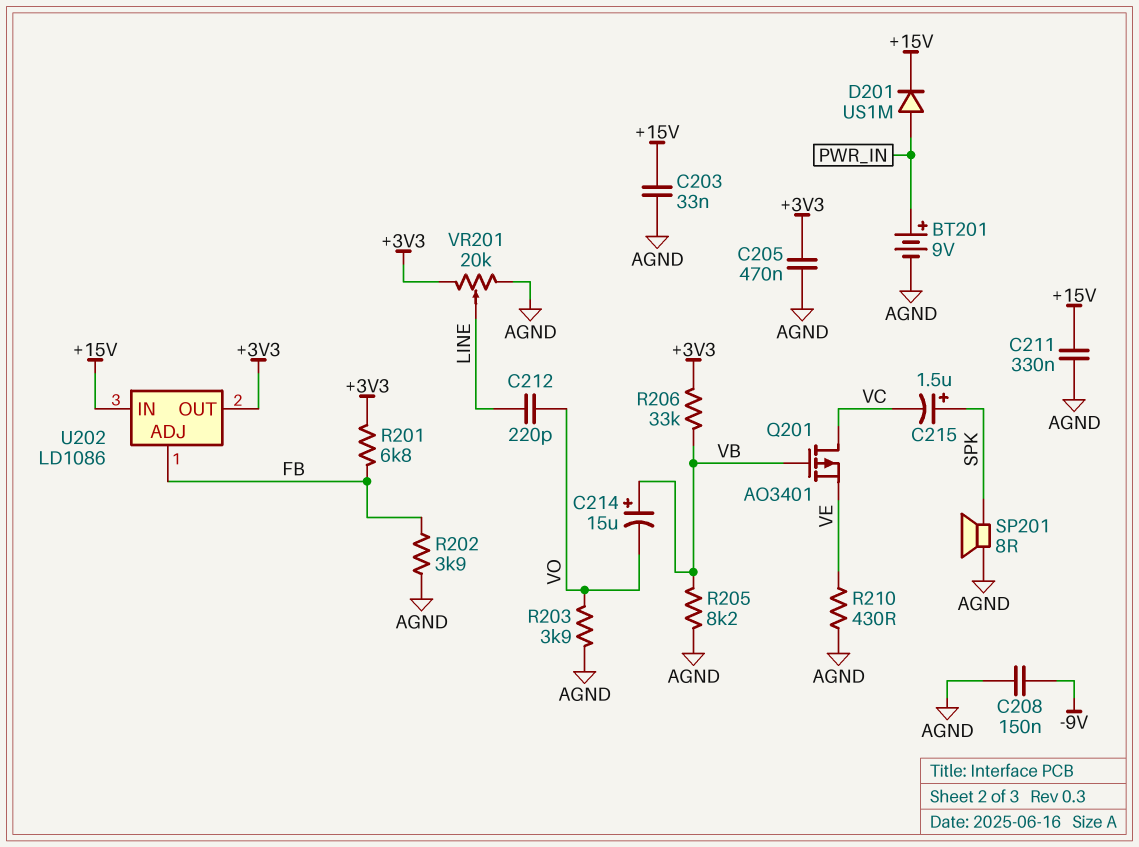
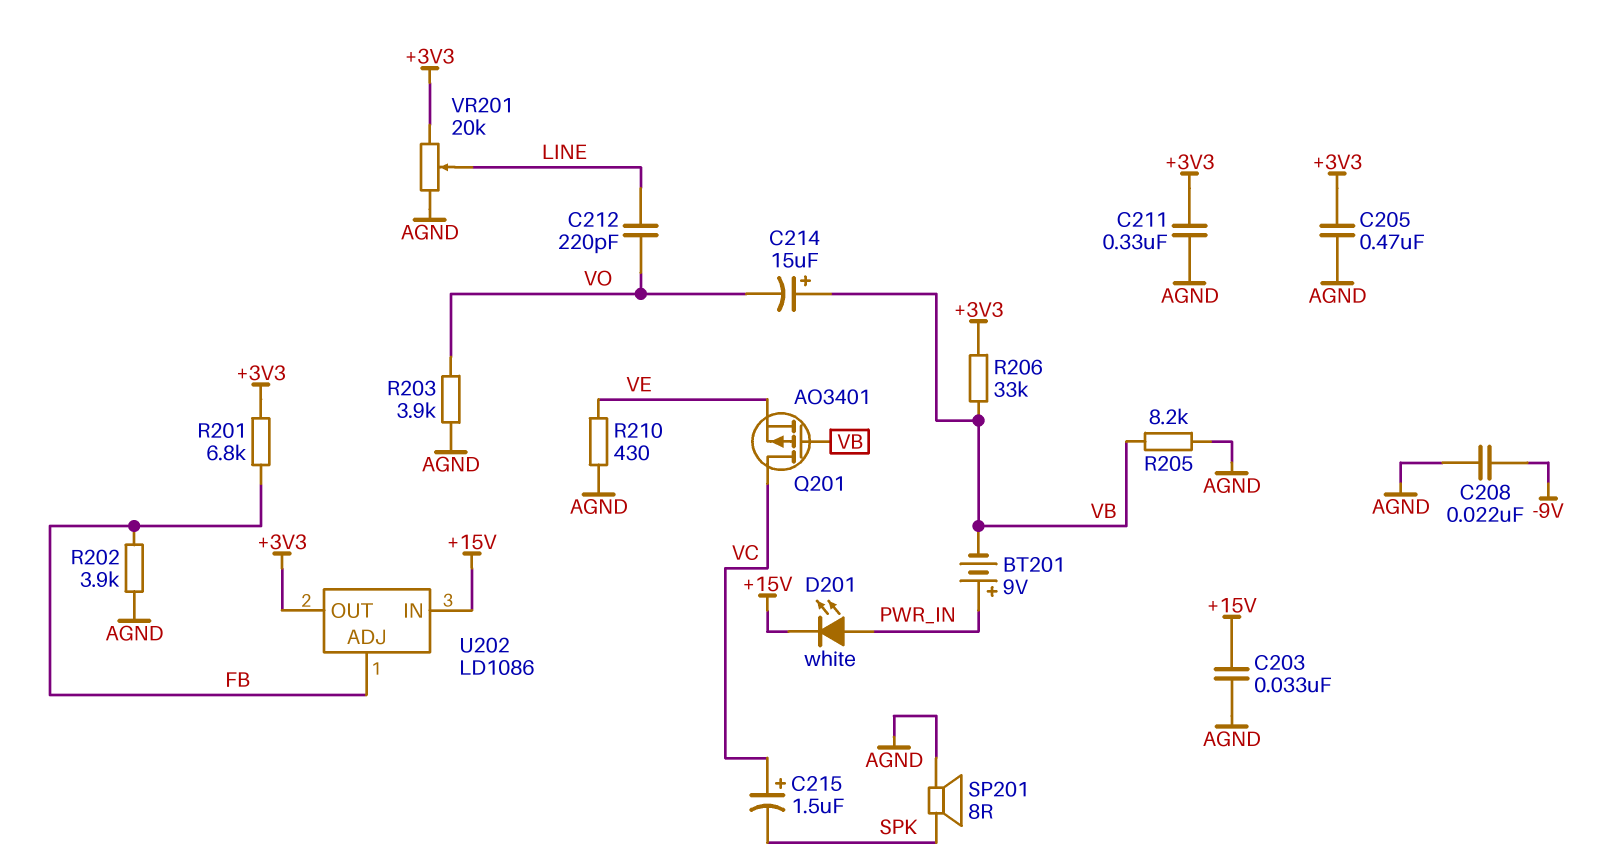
BT201: 9V (plus PWR_IN, minus AGND) -> 9V (plus PWR_IN, minus VB)
C208: 150nF (-9V, AGND) -> 22nF (-9V, AGND)
C211: 330nF (+15V, AGND) -> 330nF (+3V3, AGND)
C215: 1.5uF (plus SPK, minus VC) -> 1.5uF (plus VC, minus SPK)
D201: diode US1M (A PWR_IN, K +15V) -> LED white (A PWR_IN, K +15V)

